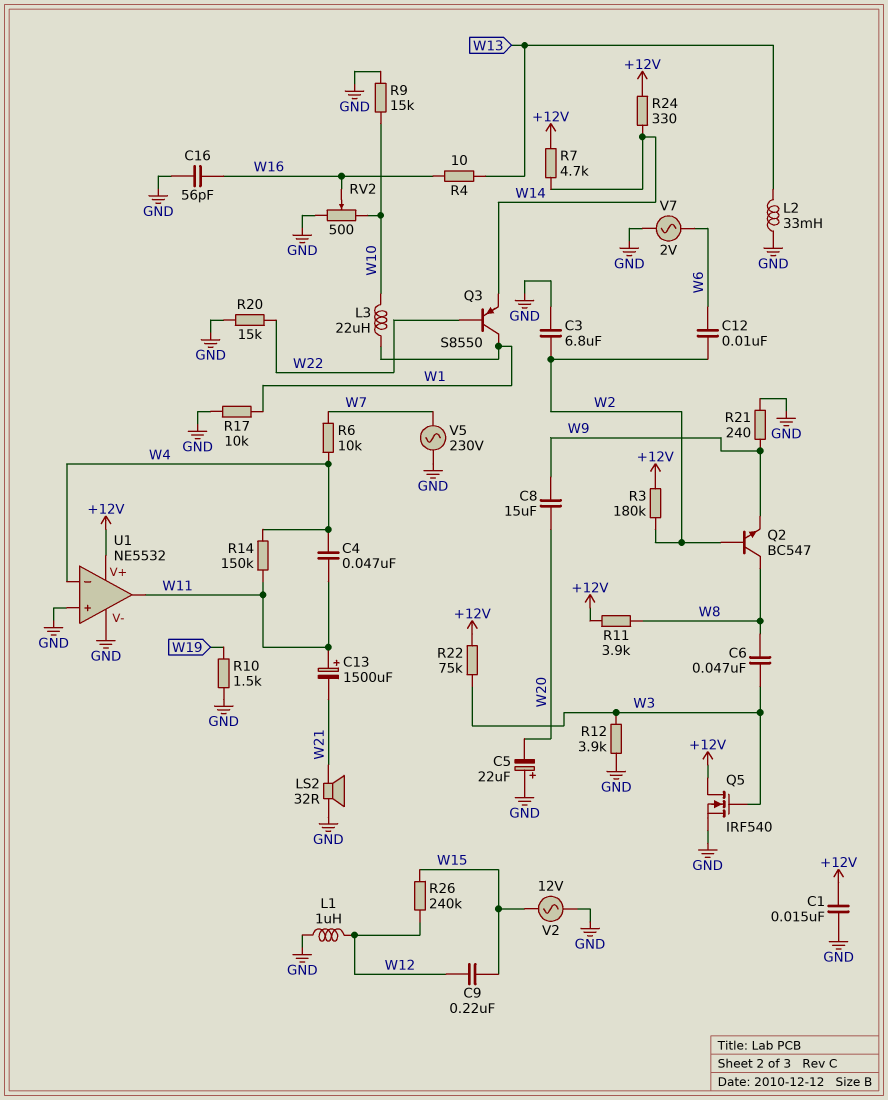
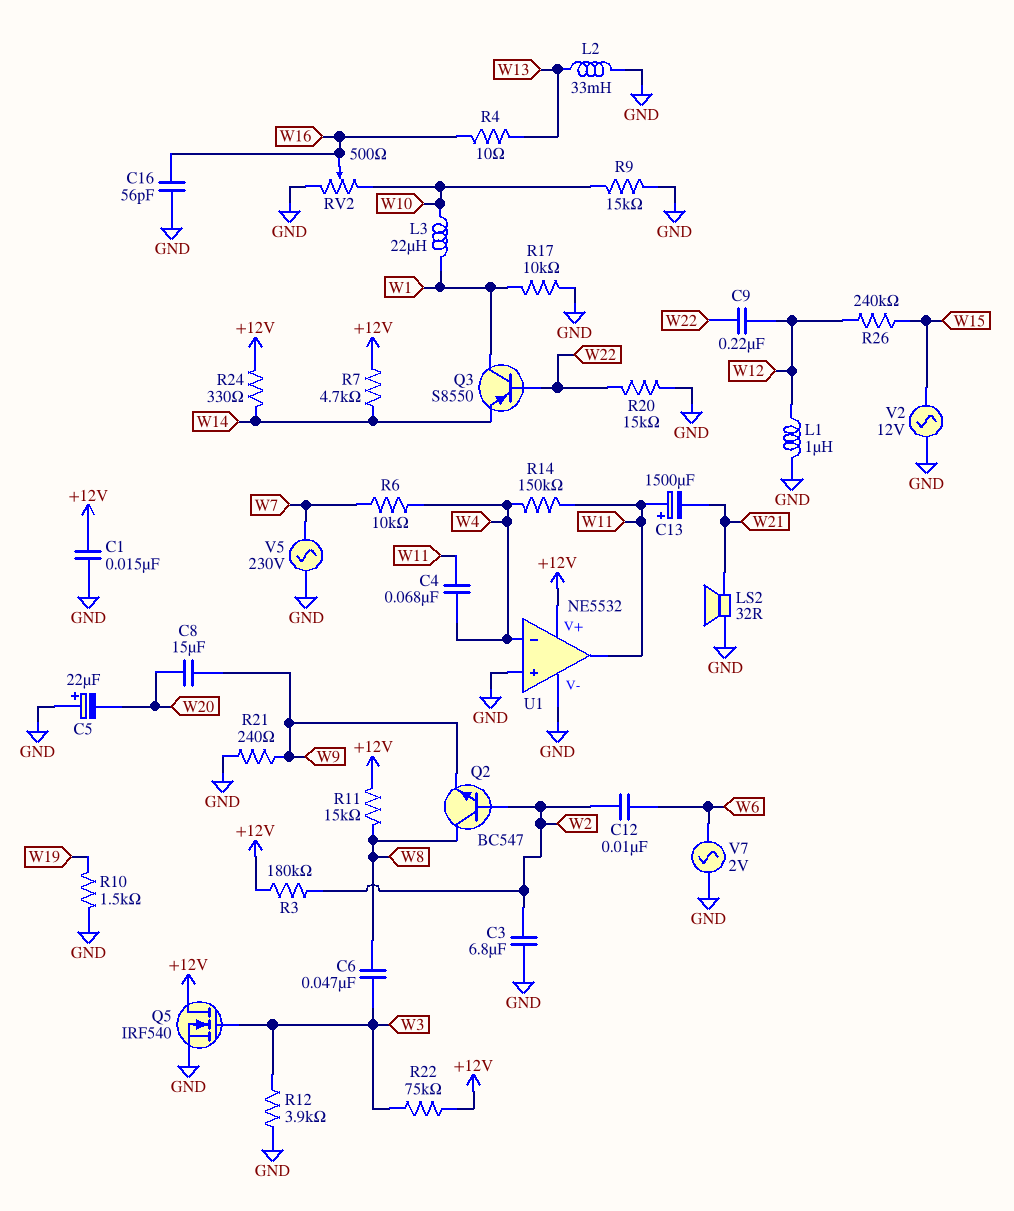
C4: 47nF (W4, W11) -> 68nF (W4, W11)
C9: 220nF (W12, W15) -> 220nF (W12, W22)
R11: 3.9k (+12V, W8) -> 15k (+12V, W8)

